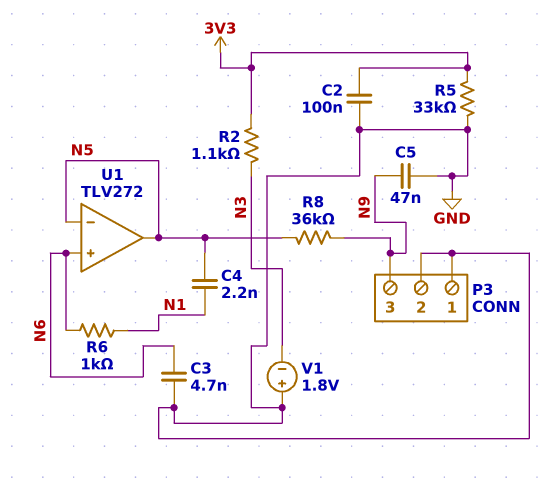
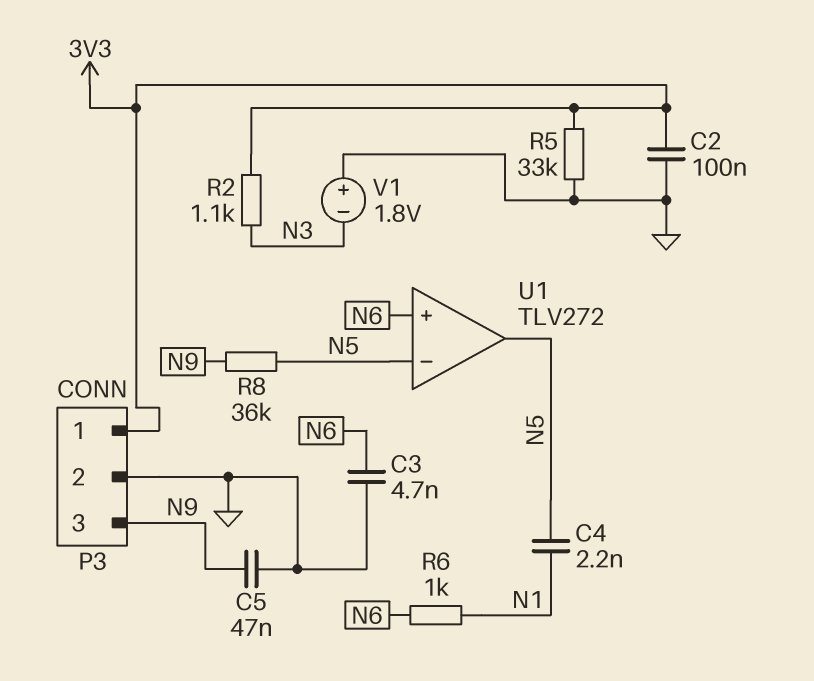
P3 pin 1: GND -> 3V3

